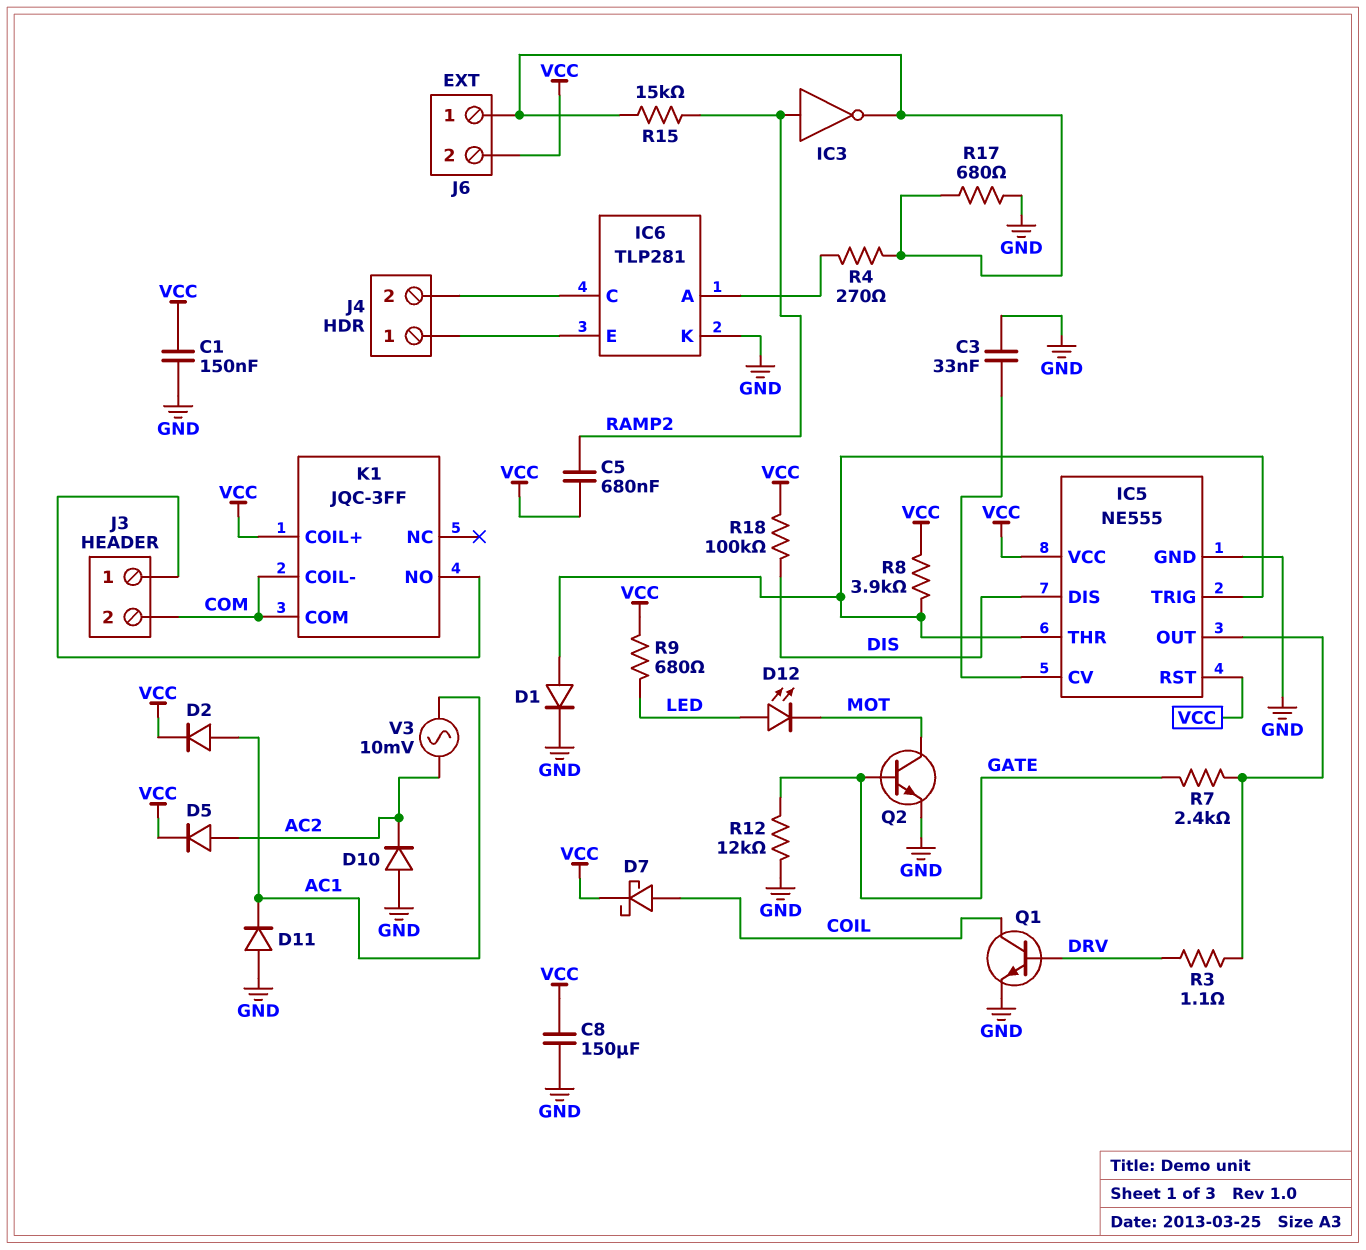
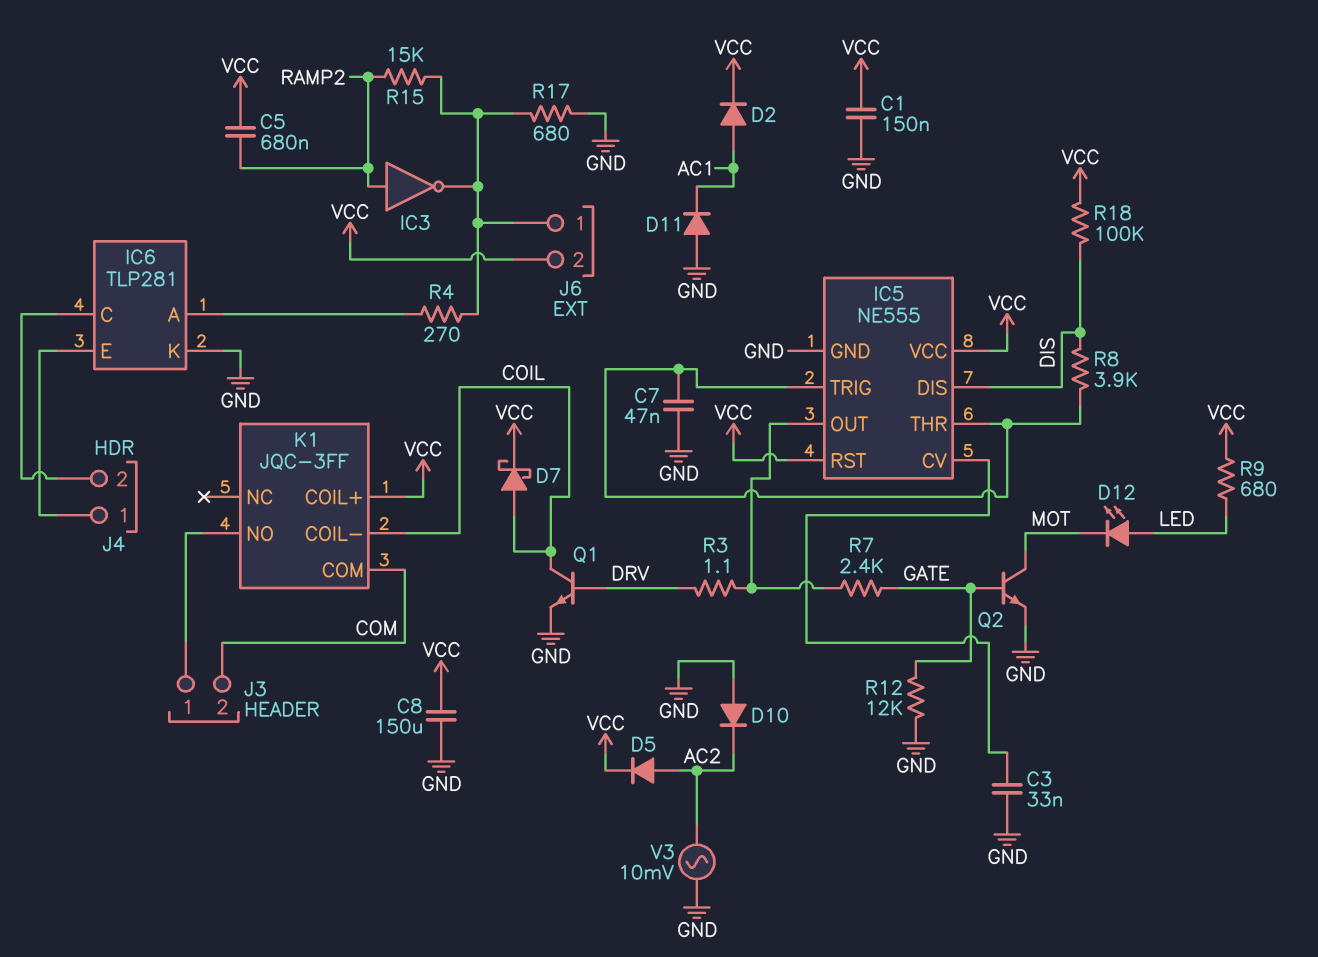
C7: none -> 47nF (GND, IC5/THR)
D1: diode (A IC5/THR, K GND) -> none
K1 pin COIL-: COM -> COIL
R8: 3.9k (IC5/THR, VCC) -> 3.9k (DIS, IC5/THR)
V3: AC 10mV (AC1, AC2) -> AC 10mV (AC2, GND)

